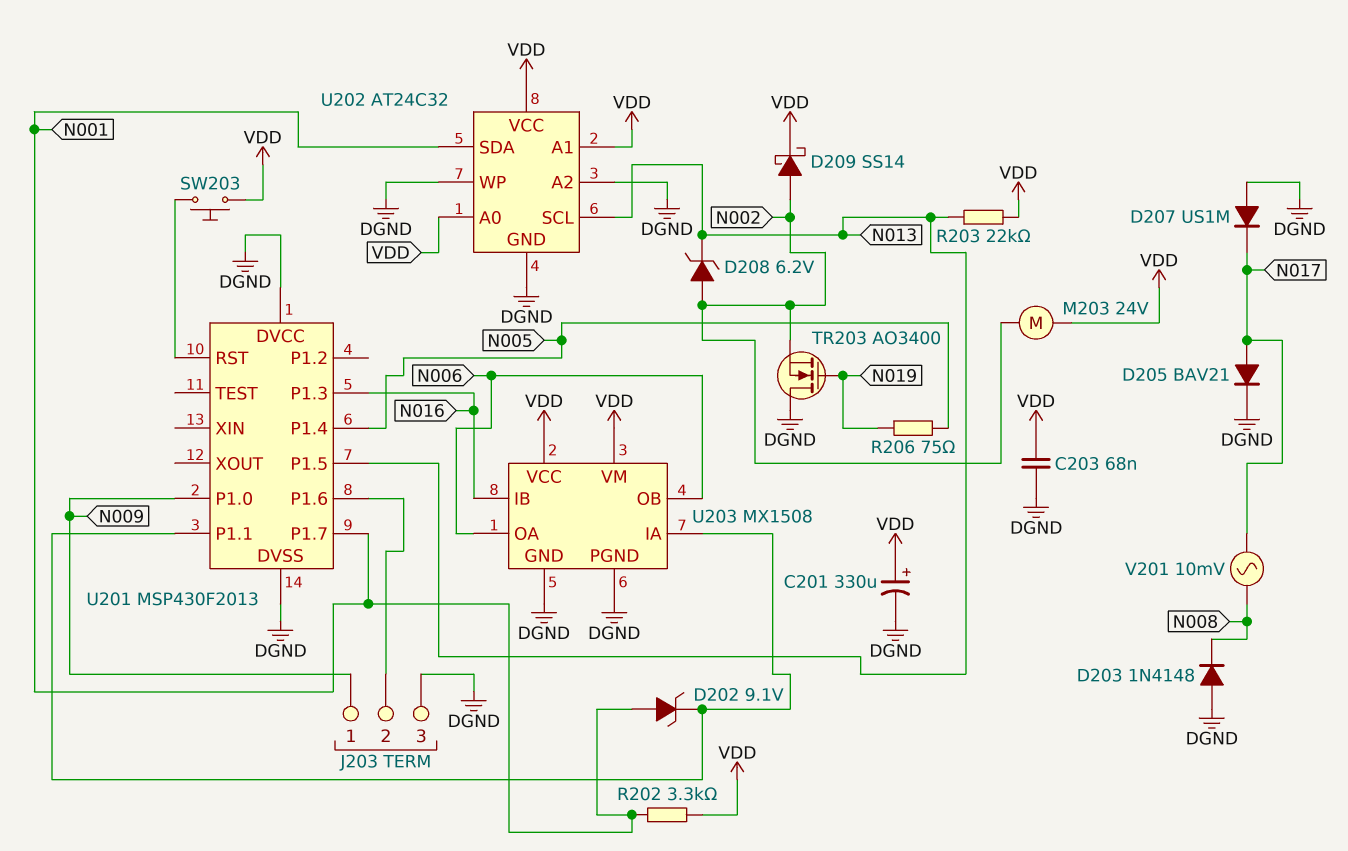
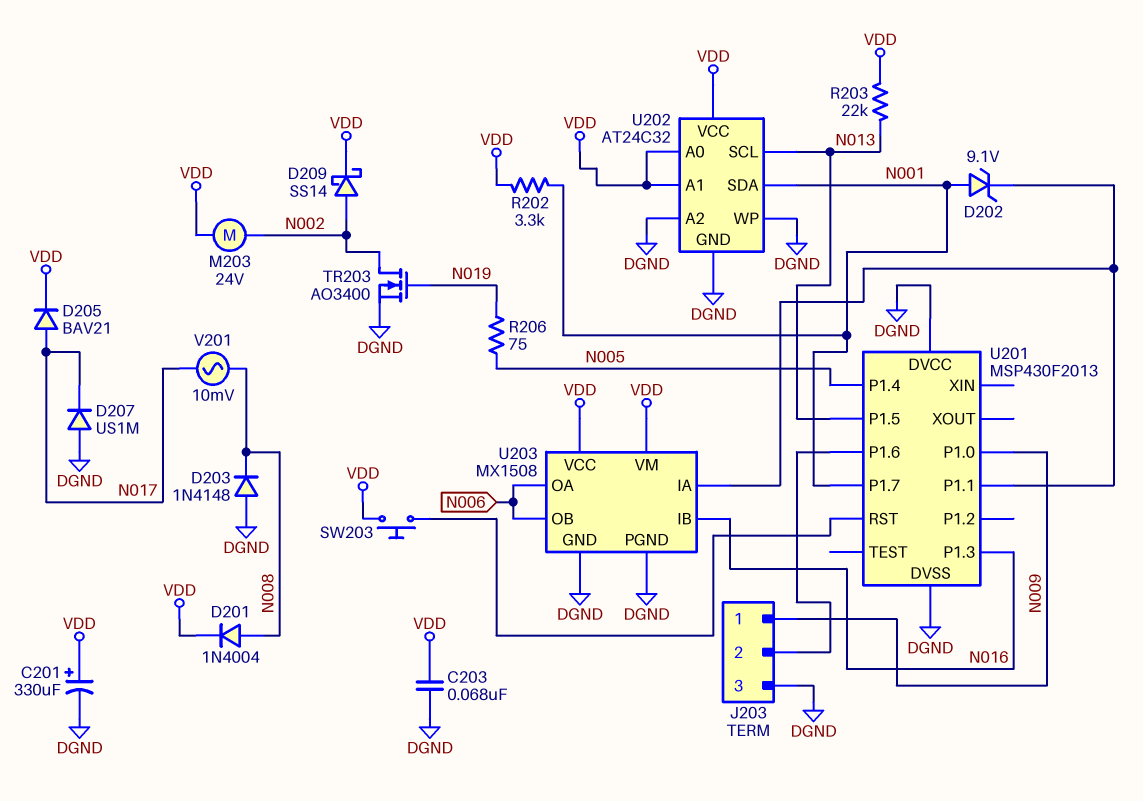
D201: none -> diode 1N4004 (A N008, K VDD)
D205: diode BAV21 (A N017, K DGND) -> diode BAV21 (A N017, K VDD)
D208: zener 6.2V (A N002, K N013) -> none
TR203: NMOS AO3400 (G N019, D DGND, S N002) -> NMOS AO3400 (G N019, D N002, S DGND)

